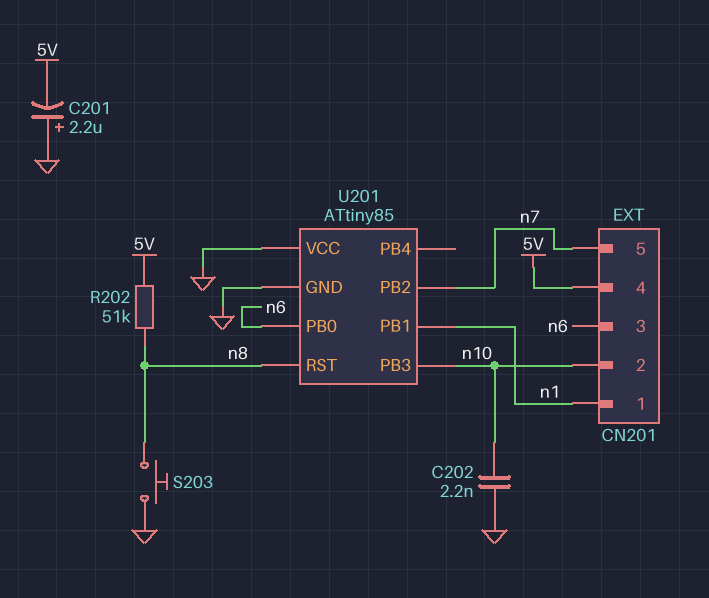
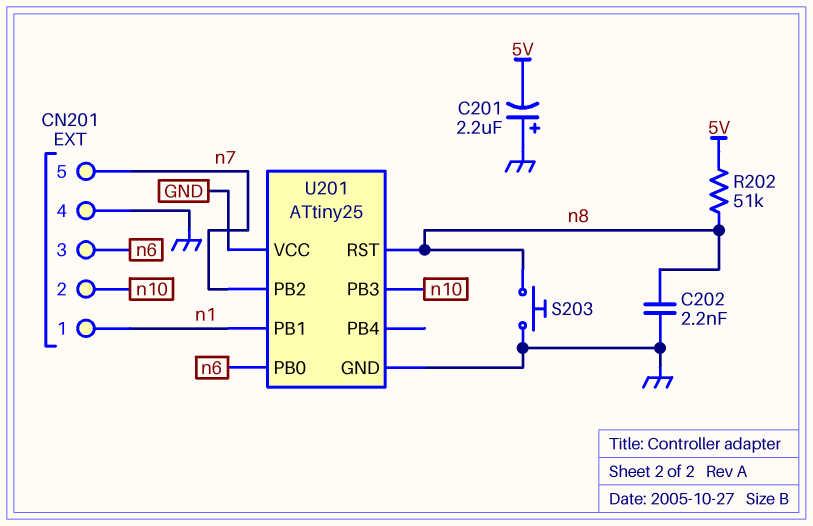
C202: 2.2nF (GND, n10) -> 2.2nF (GND, n8)
CN201 pin 4: 5V -> GND
U201: ATtiny85 -> ATtiny25

